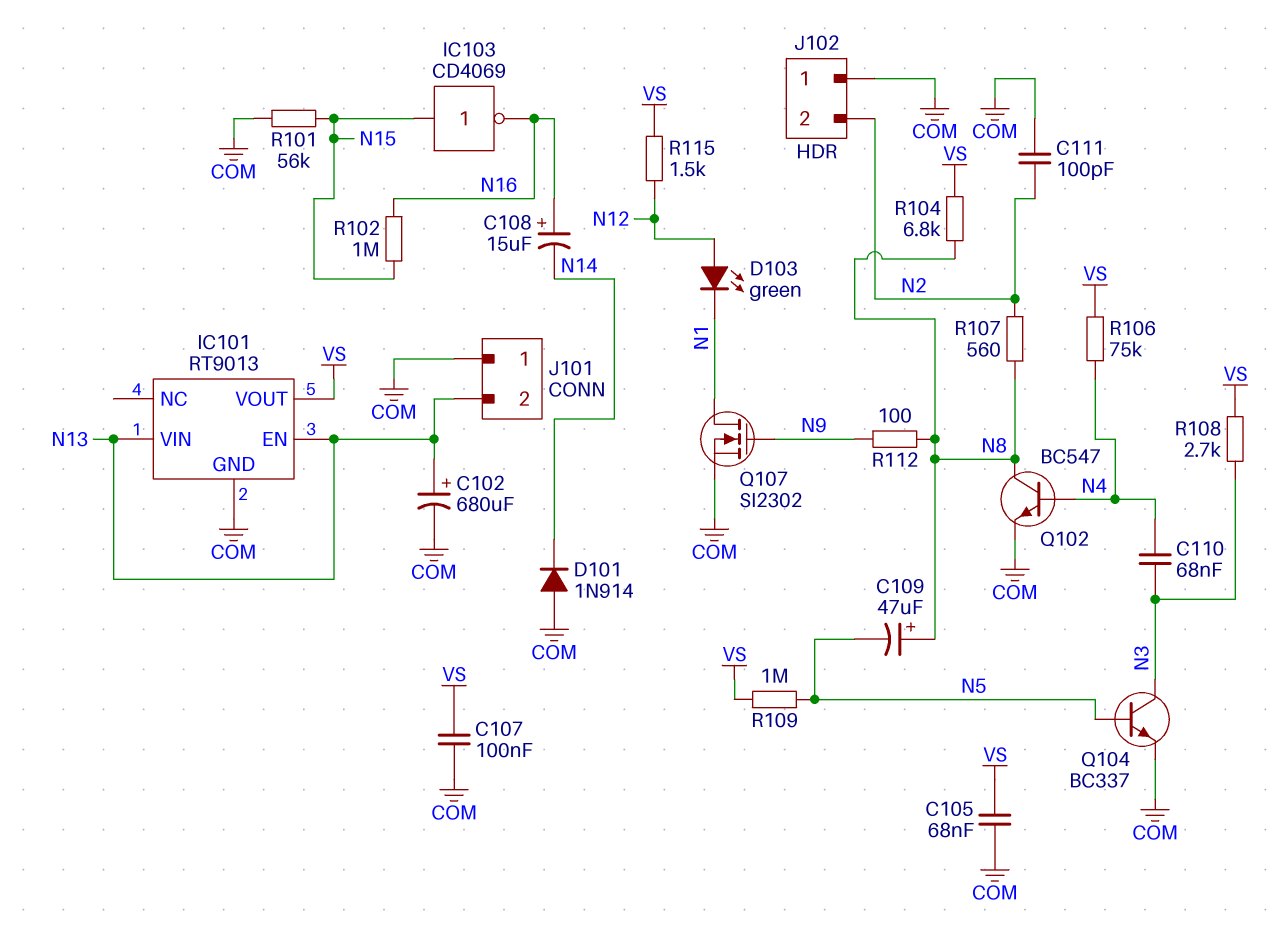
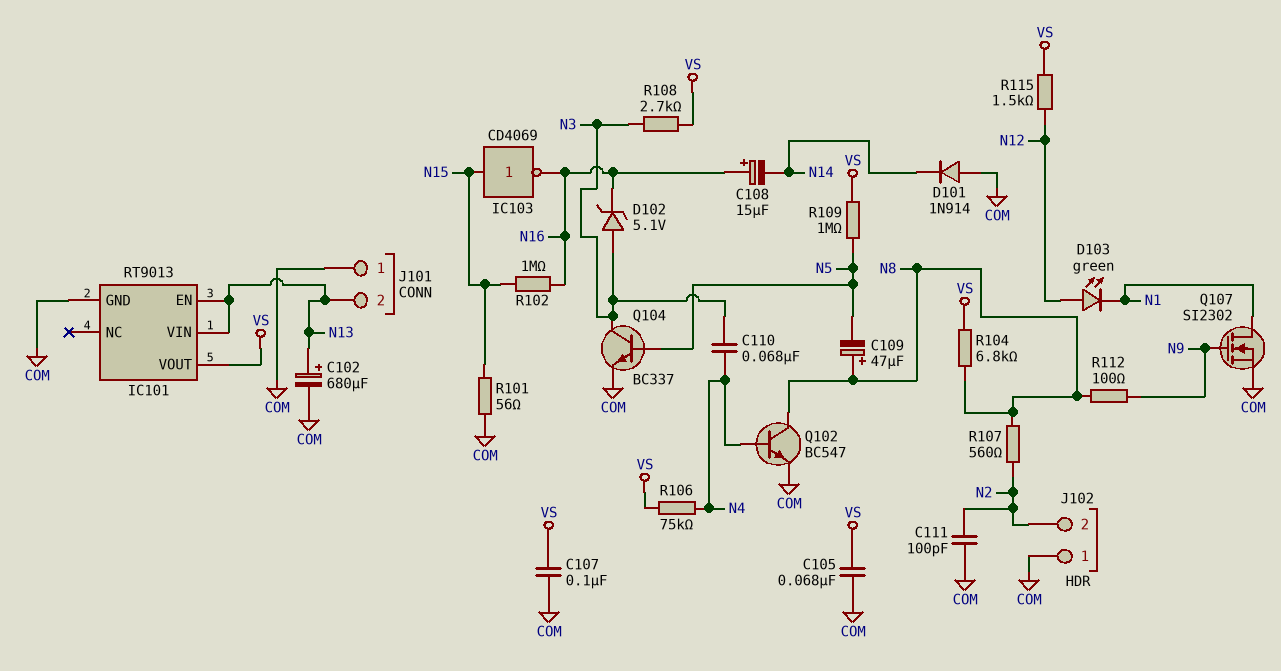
D102: none -> zener 5.1V (A N3, K N16)
R101: 56k (COM, N15) -> 56 (COM, N15)

